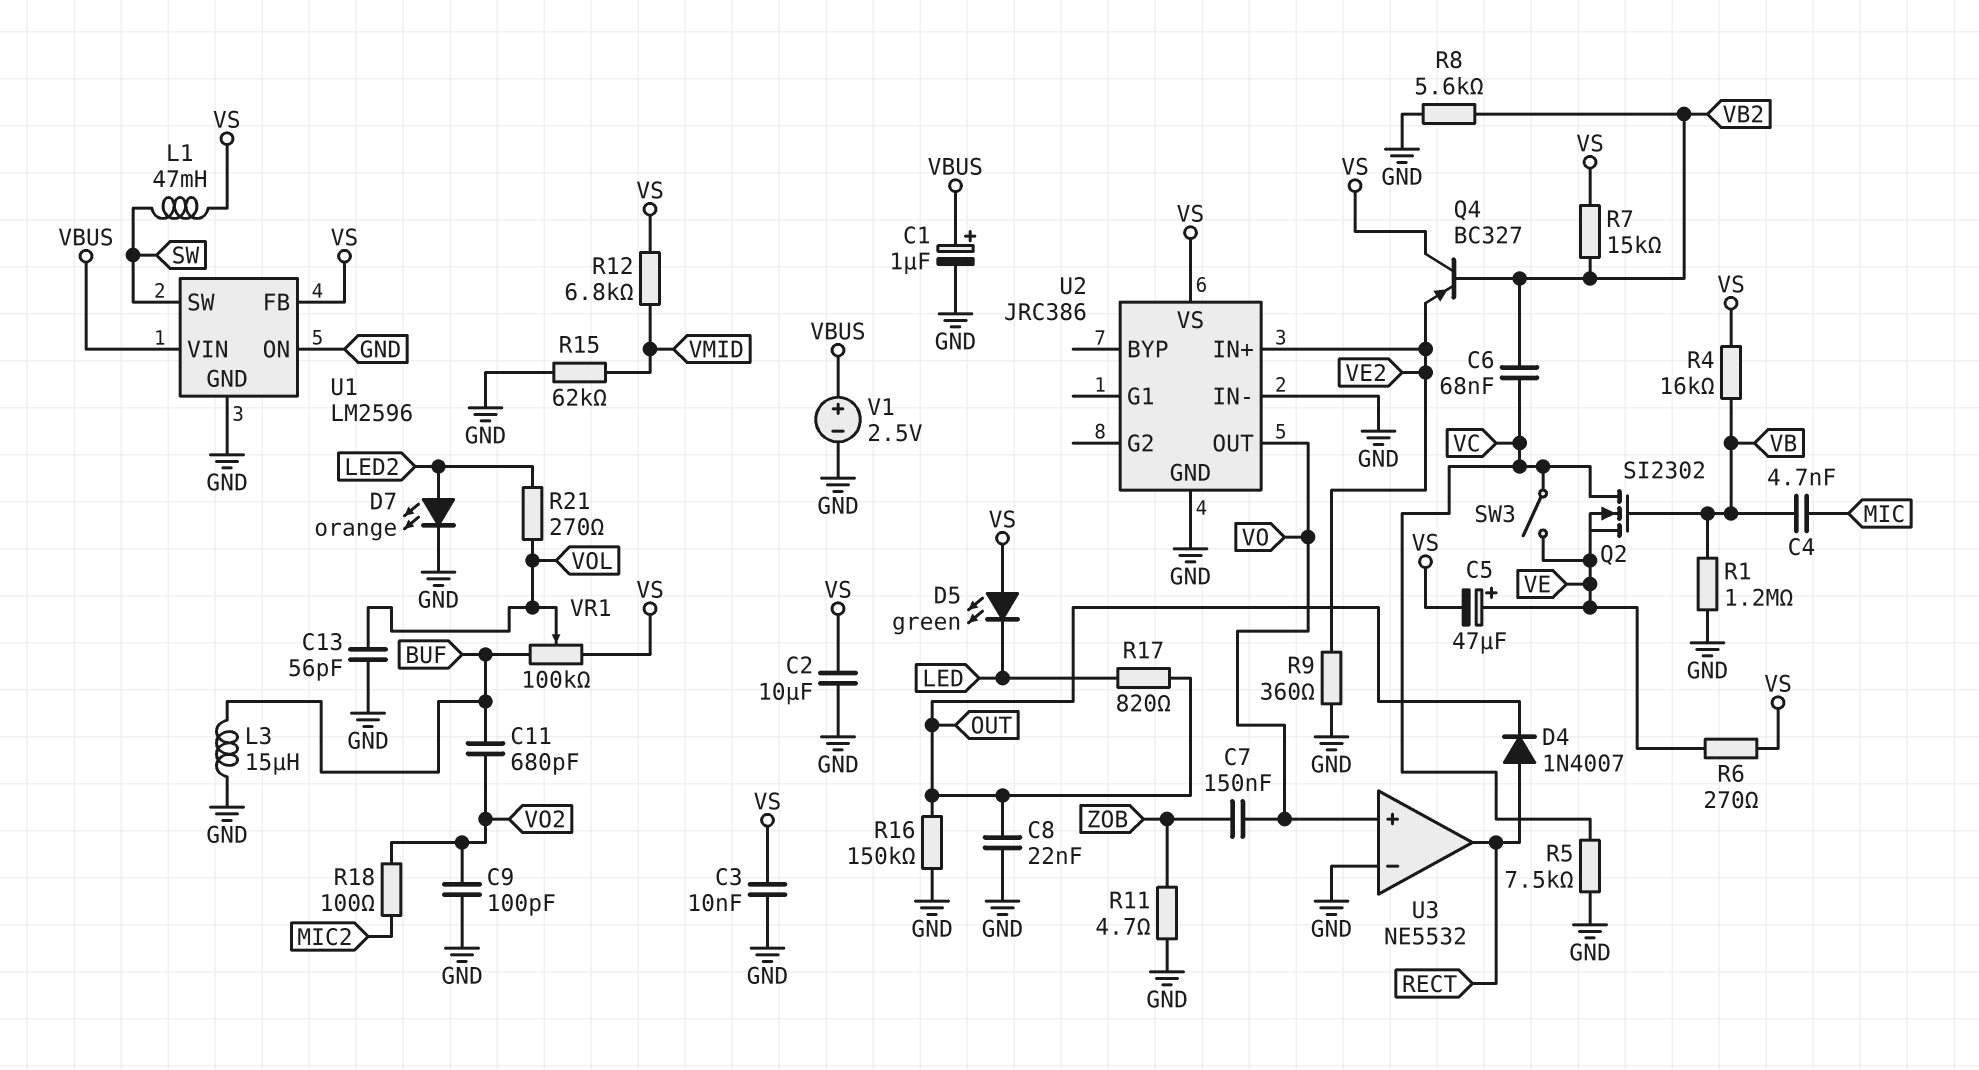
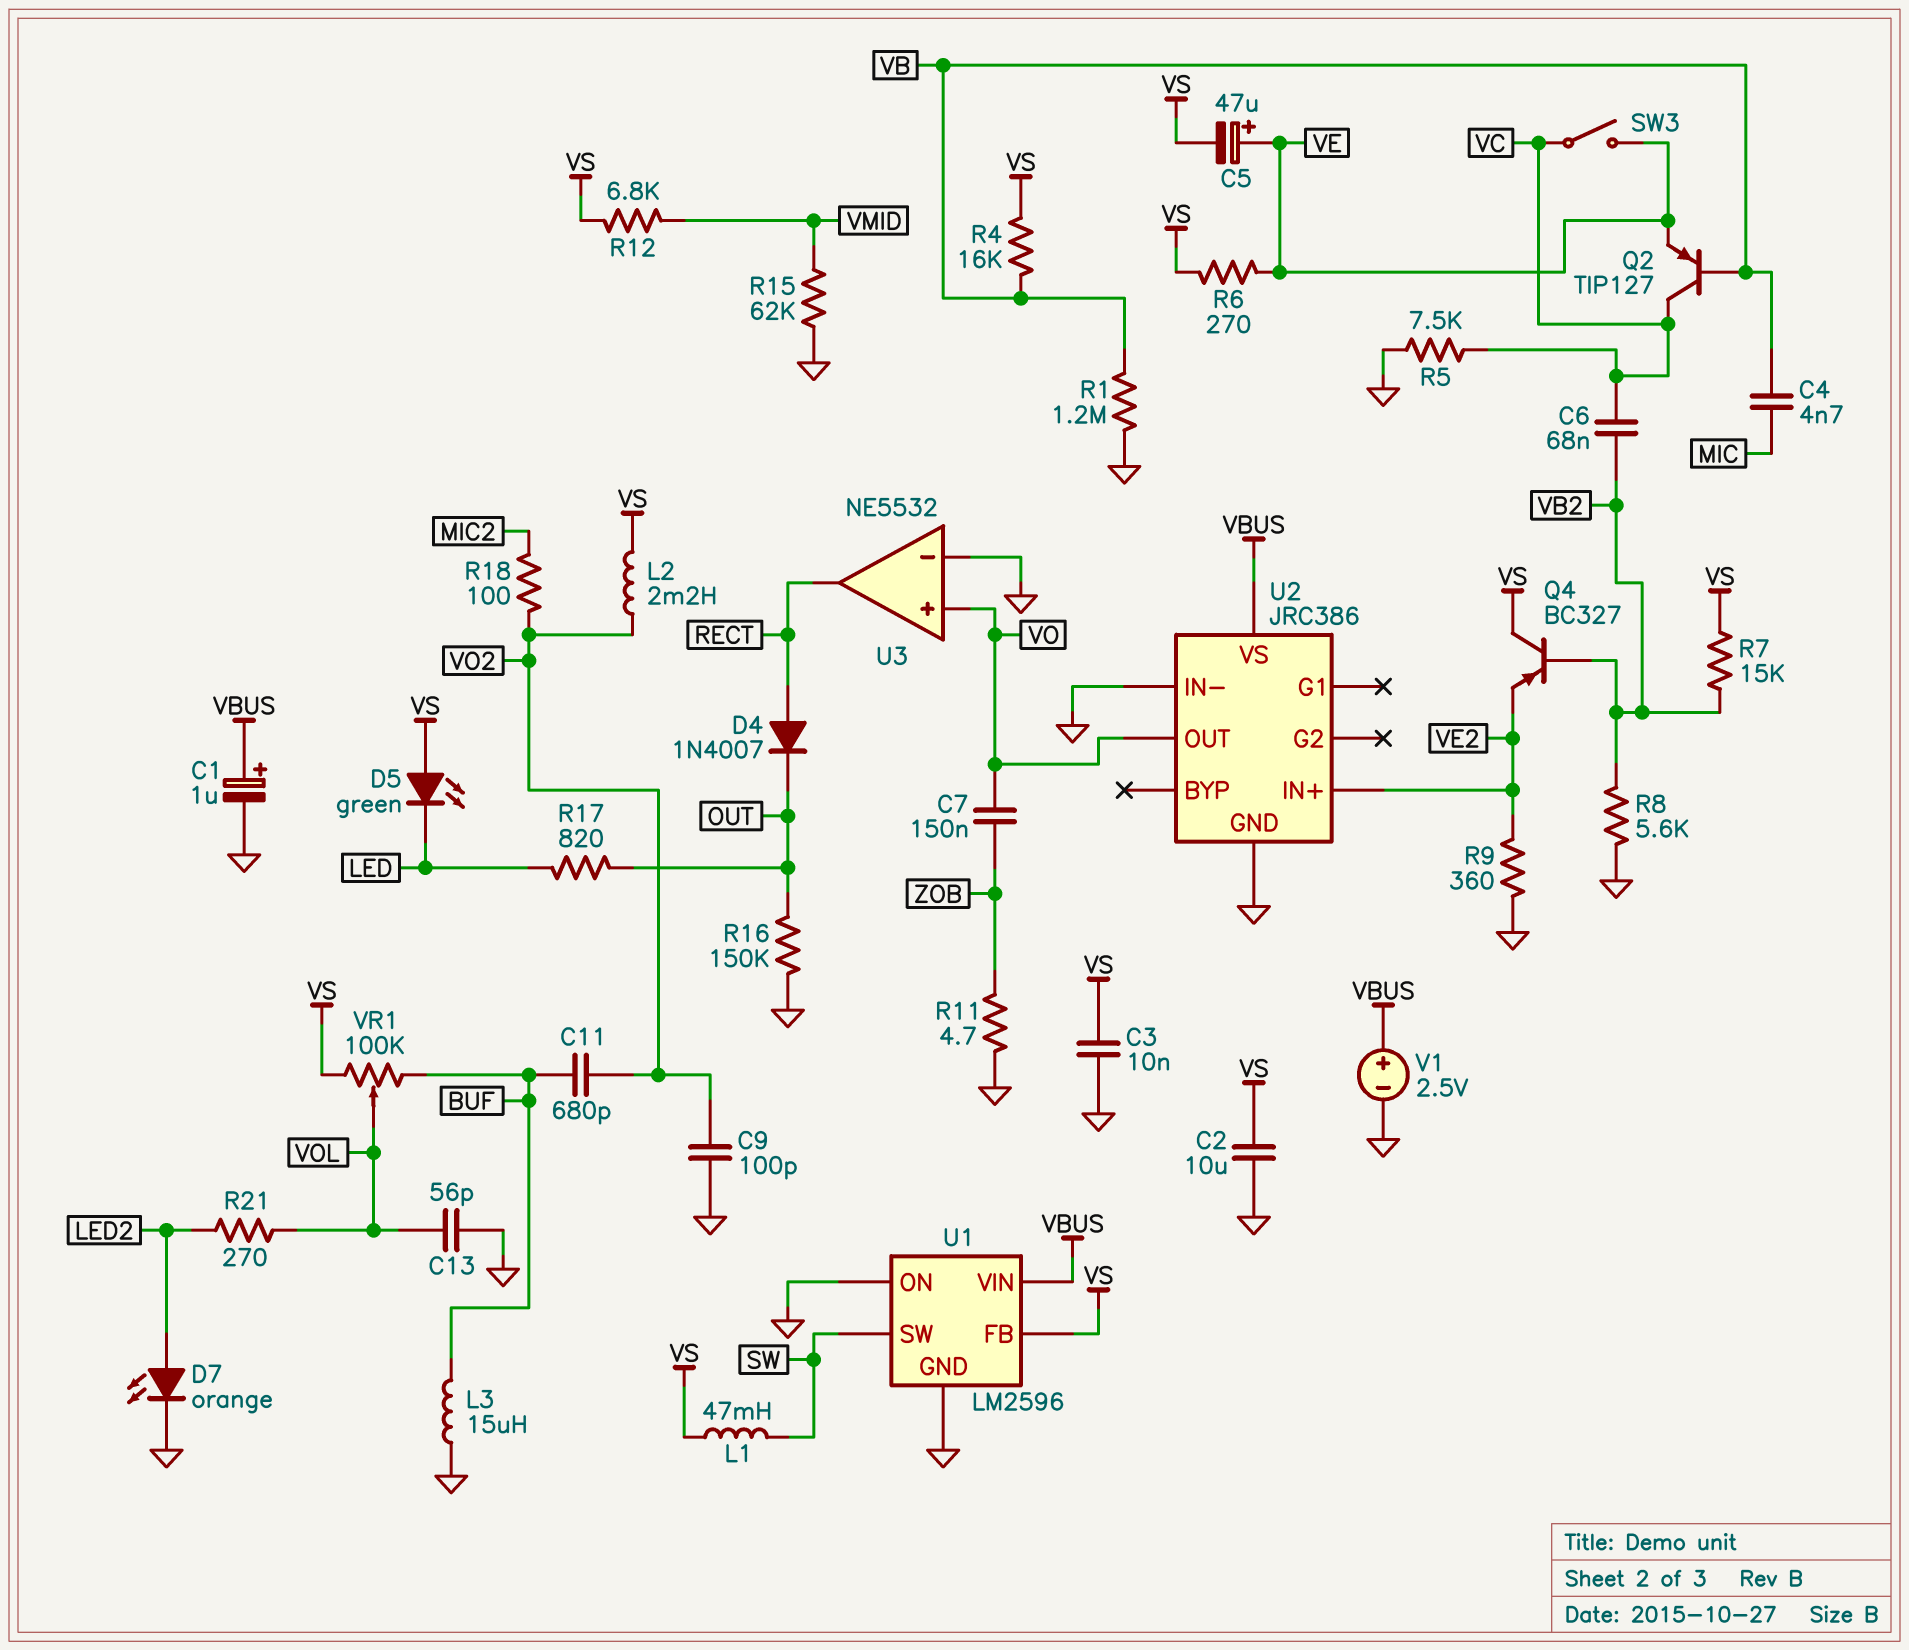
C8: 22nF (GND, OUT) -> none
L2: none -> 2.2mH (VO2, VS)
Q2: NMOS SI2302 (G VB, D VC, S VE) -> PNP TIP127 (B VB, C VC, E VE)
U2 pin VS: VS -> VBUS

